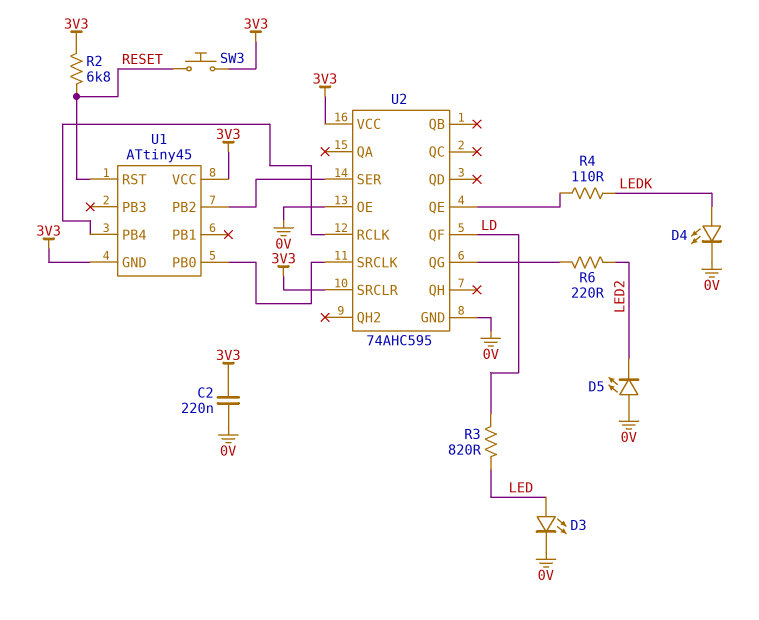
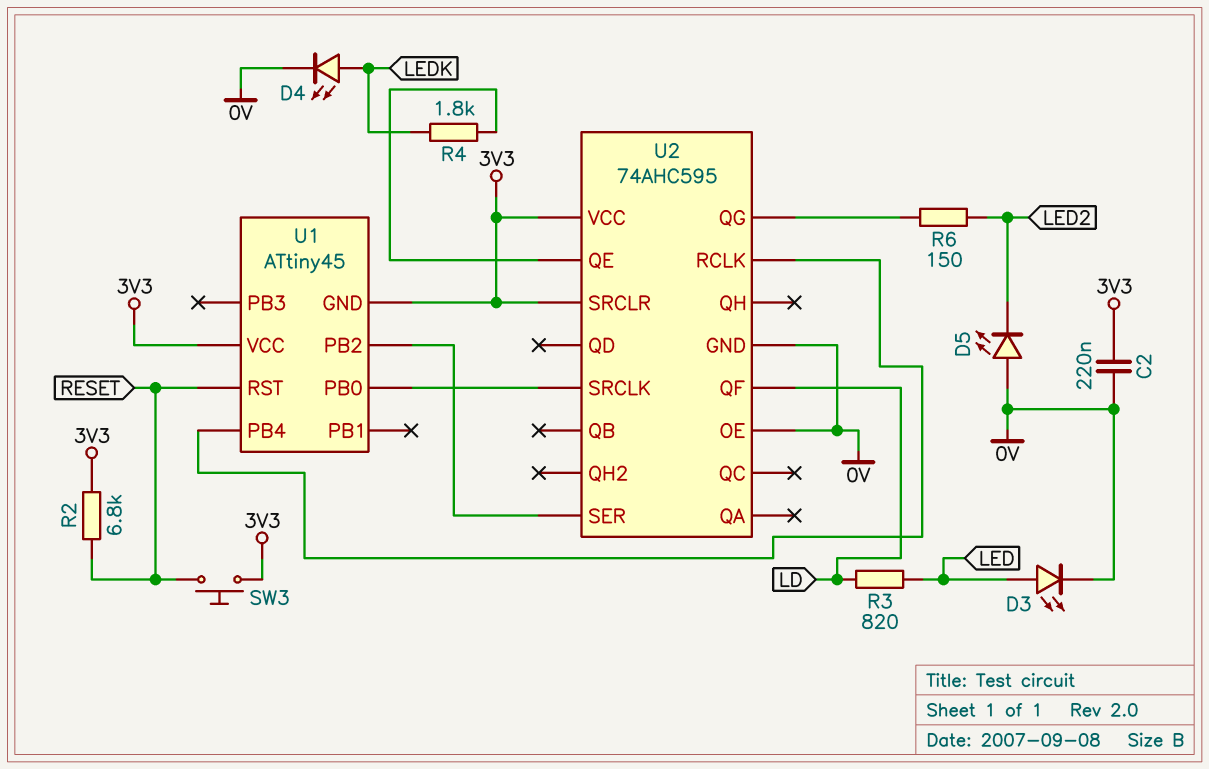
R4: 110 (LEDK, U2/QE) -> 1.8k (LEDK, U2/QE)
R6: 220 (LED2, U2/QG) -> 150 (LED2, U2/QG)

